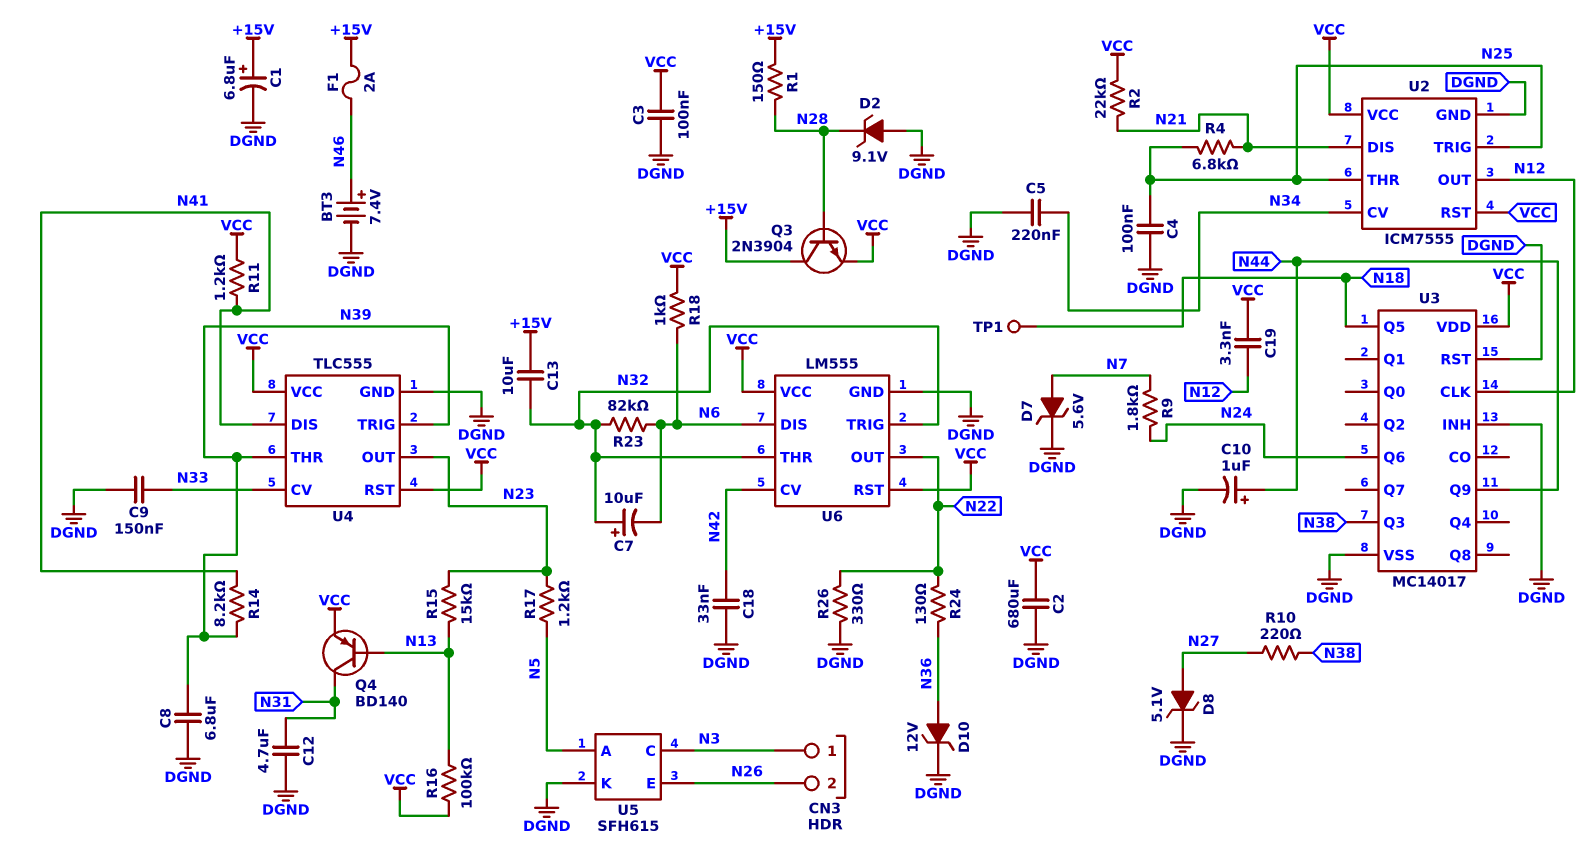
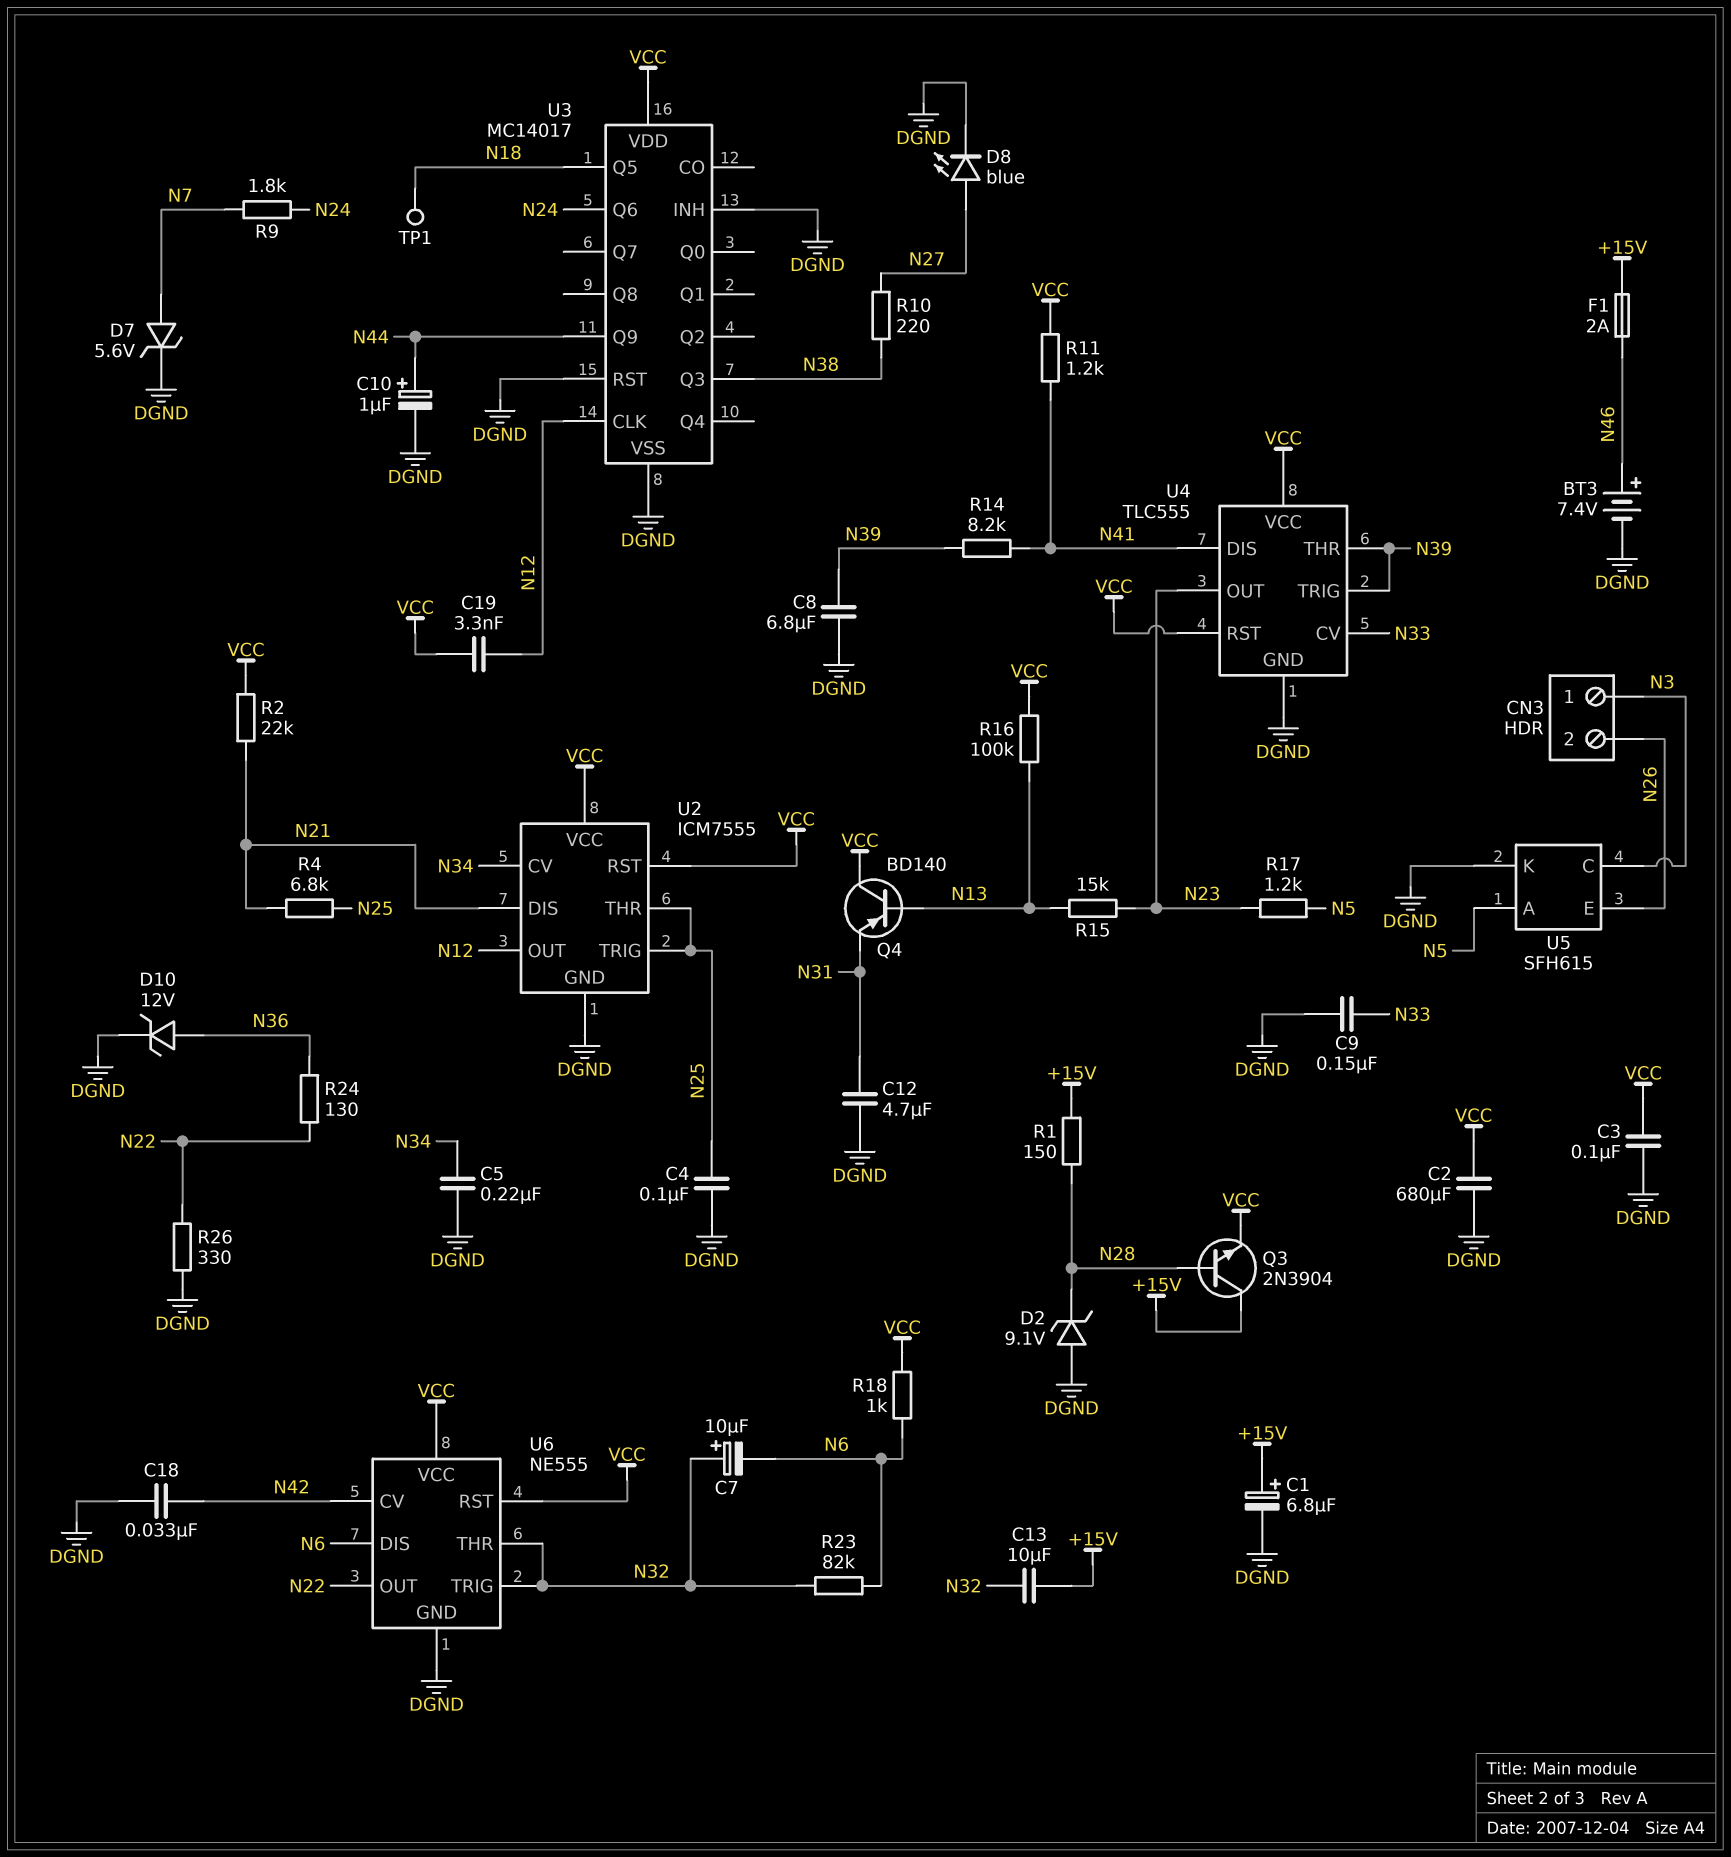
D8: zener 5.1V (A N27, K DGND) -> LED blue (A N27, K DGND)
Q4: PNP BD140 (B N13, C N31, E VCC) -> PNP BD140 (B N13, C VCC, E N31)
U6: LM555 -> NE555

